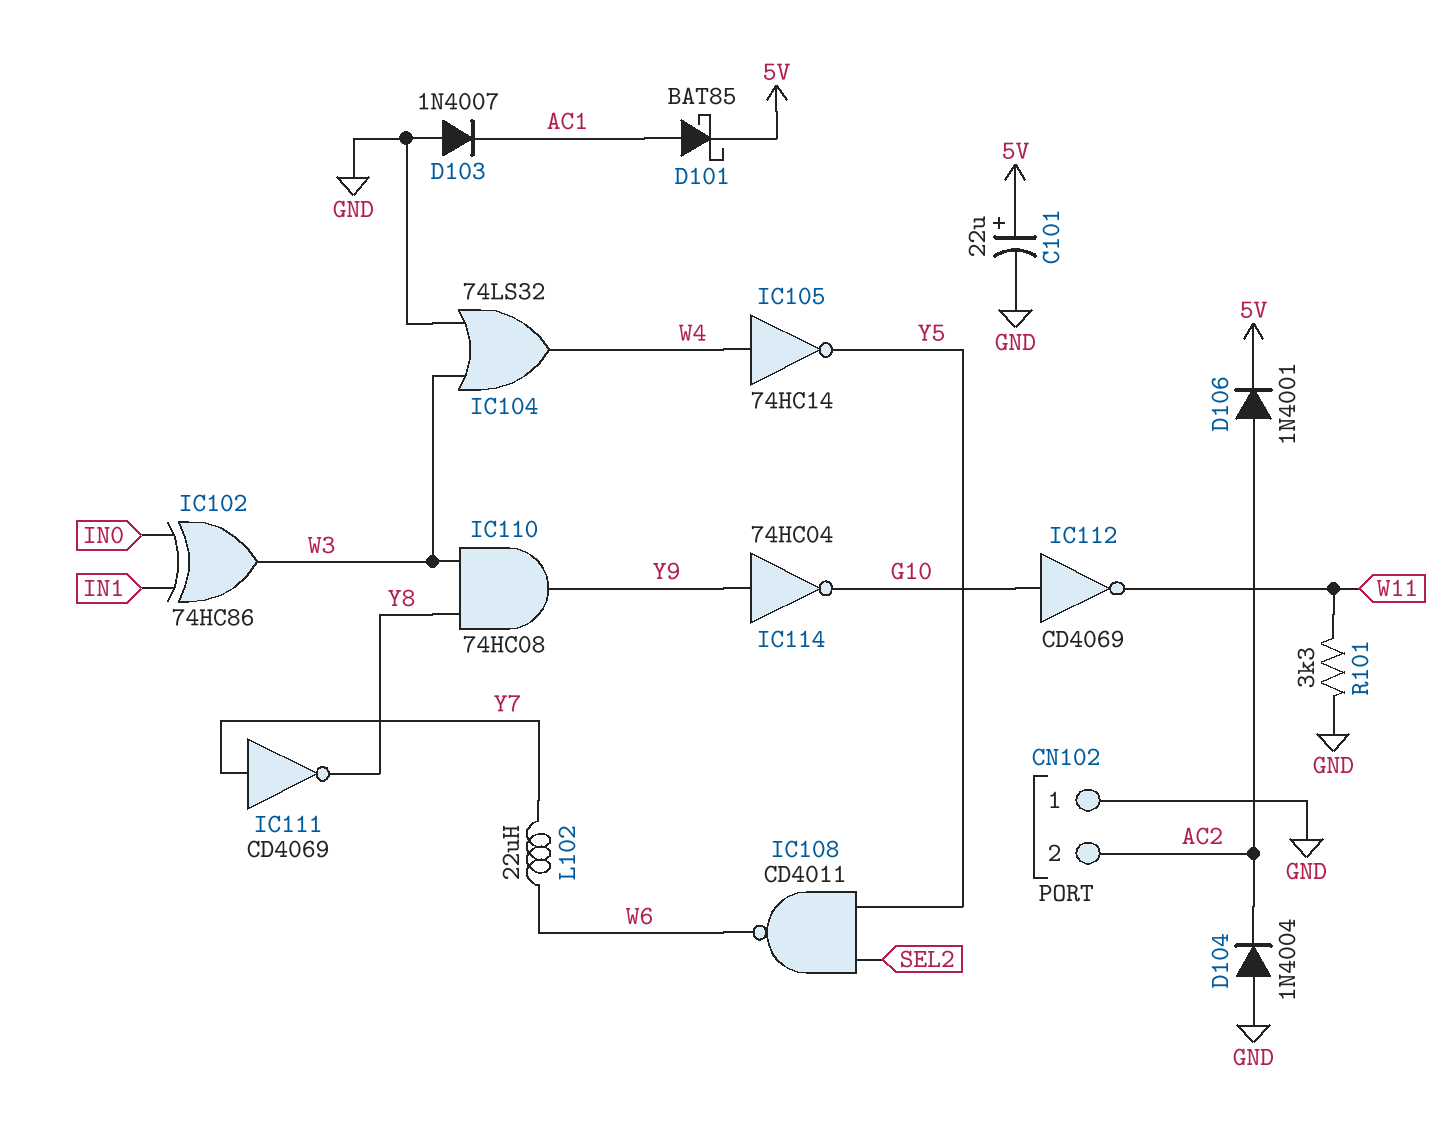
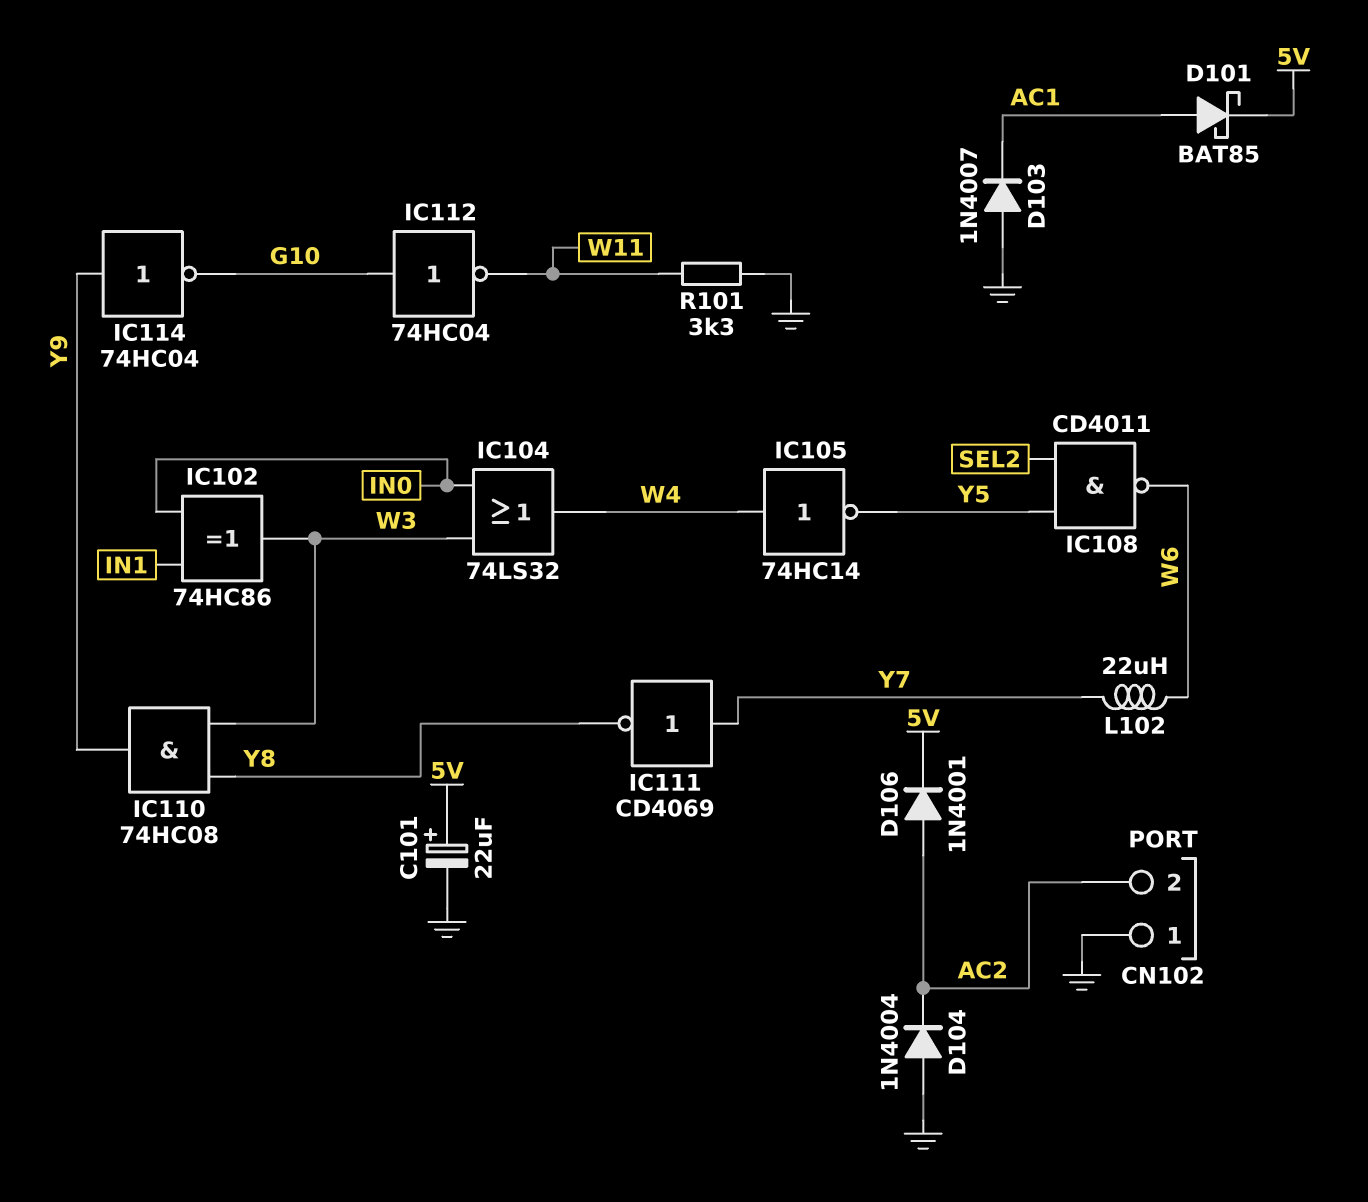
IC104: OR 74LS32 (in GND, in W3, out W4) -> OR 74LS32 (in IN0, in W3, out W4)
IC112: NOT CD4069 (in G10, out W11) -> NOT 74HC04 (in G10, out W11)

